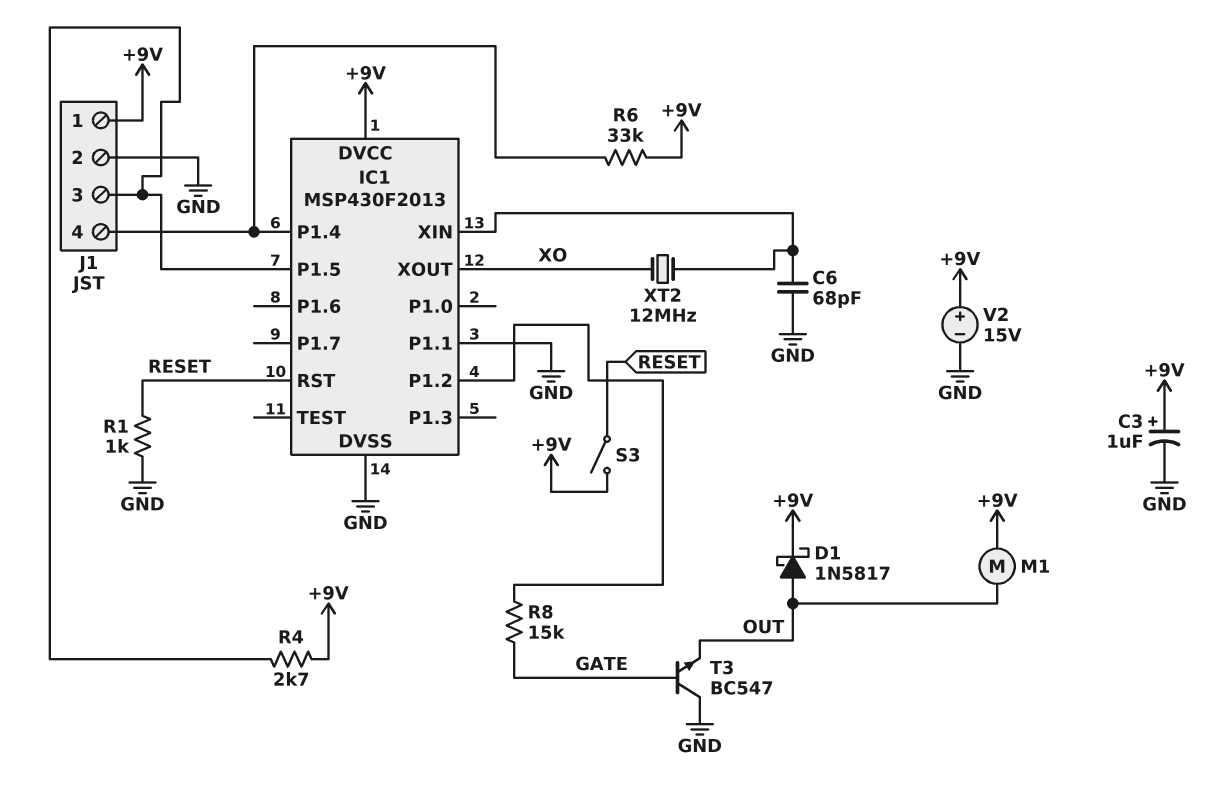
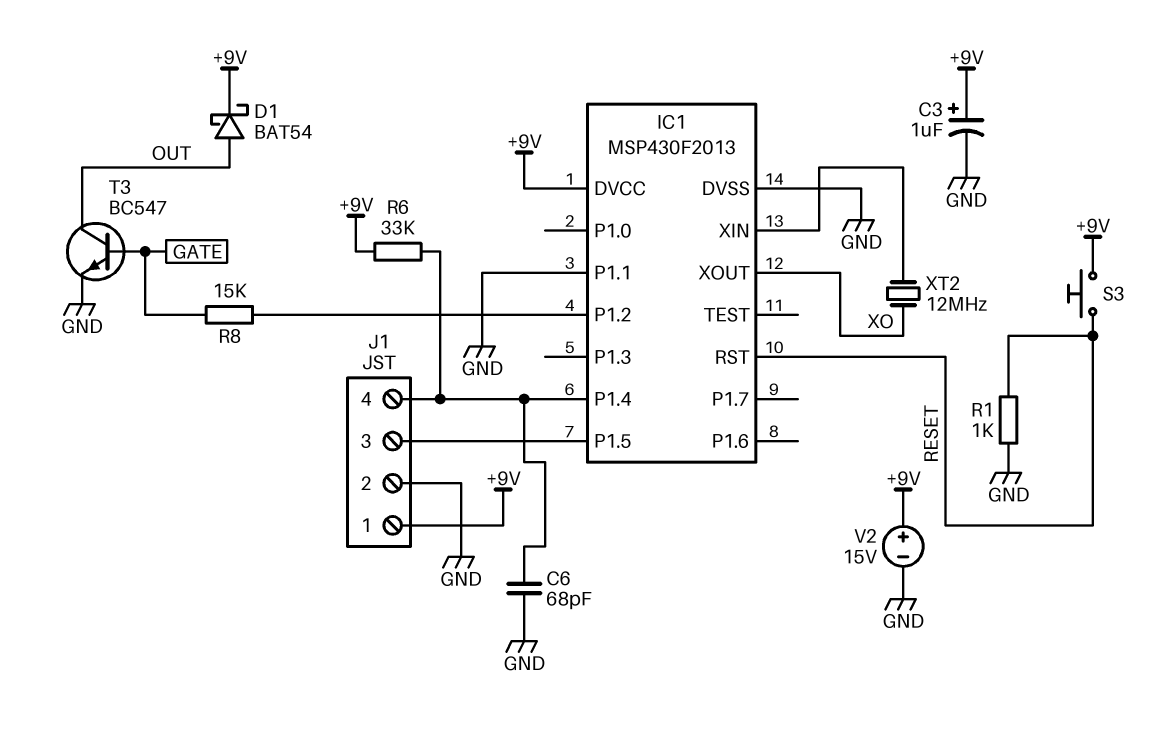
C6: 68pF (GND, IC1/XIN) -> 68pF (GND, IC1/P1.4)
D1: schottky 1N5817 (A OUT, K +9V) -> schottky BAT54 (A OUT, K +9V)
M1: motor (+9V, OUT) -> none
R4: 2.7k (+9V, IC1/P1.5) -> none
S3: switch (+9V, RESET) -> button (+9V, RESET)
T3: NPN BC547 (B GATE, C GND, E OUT) -> NPN BC547 (B GATE, C OUT, E GND)

